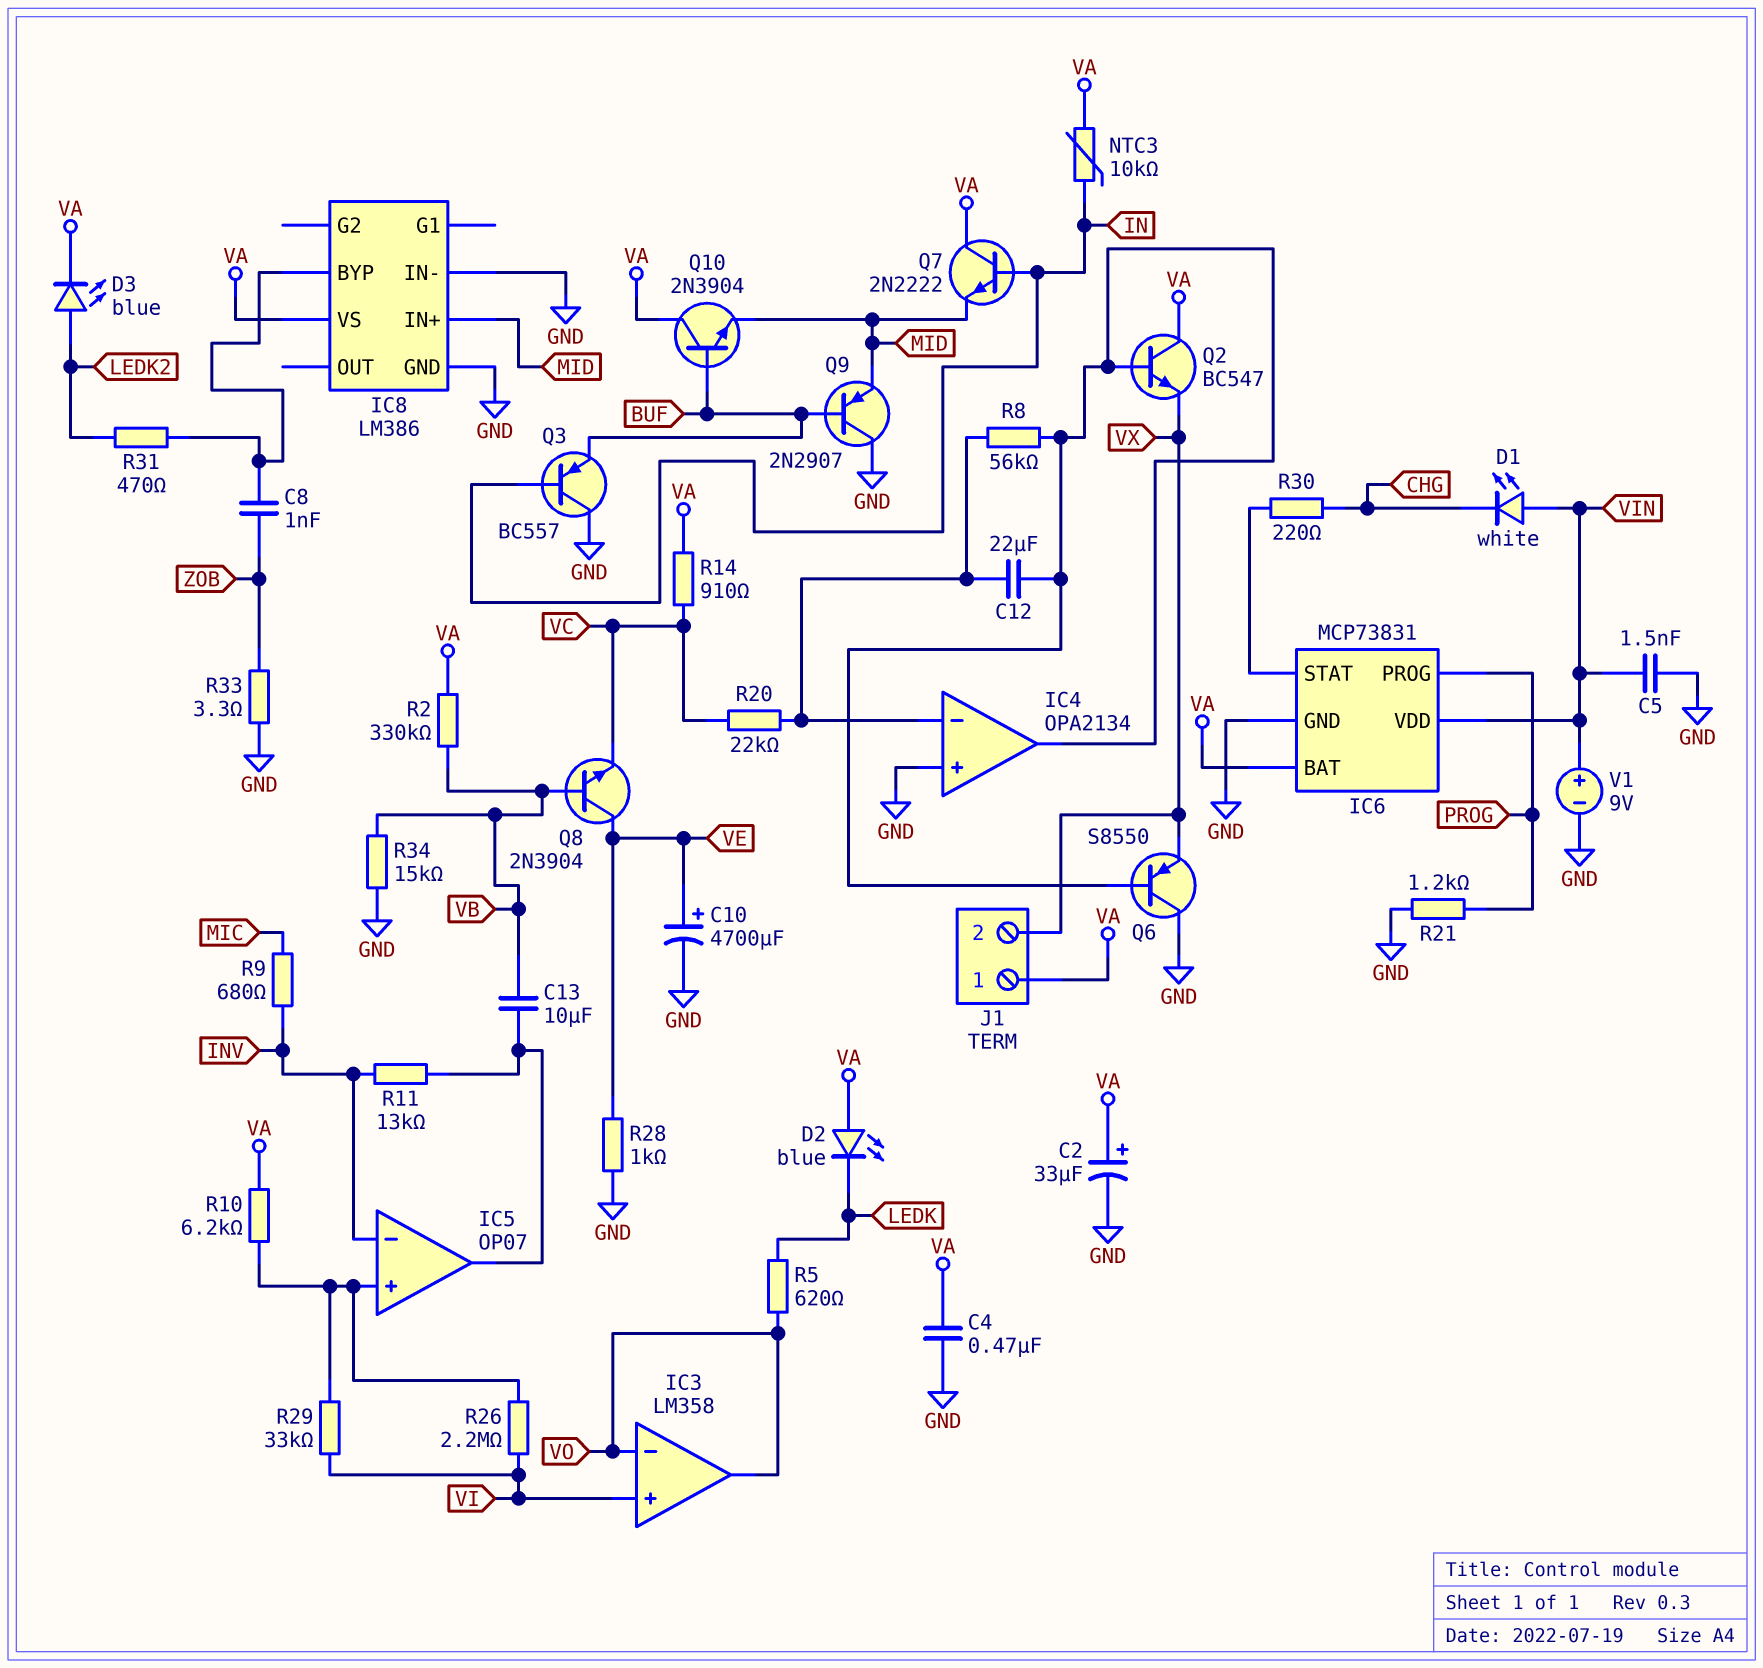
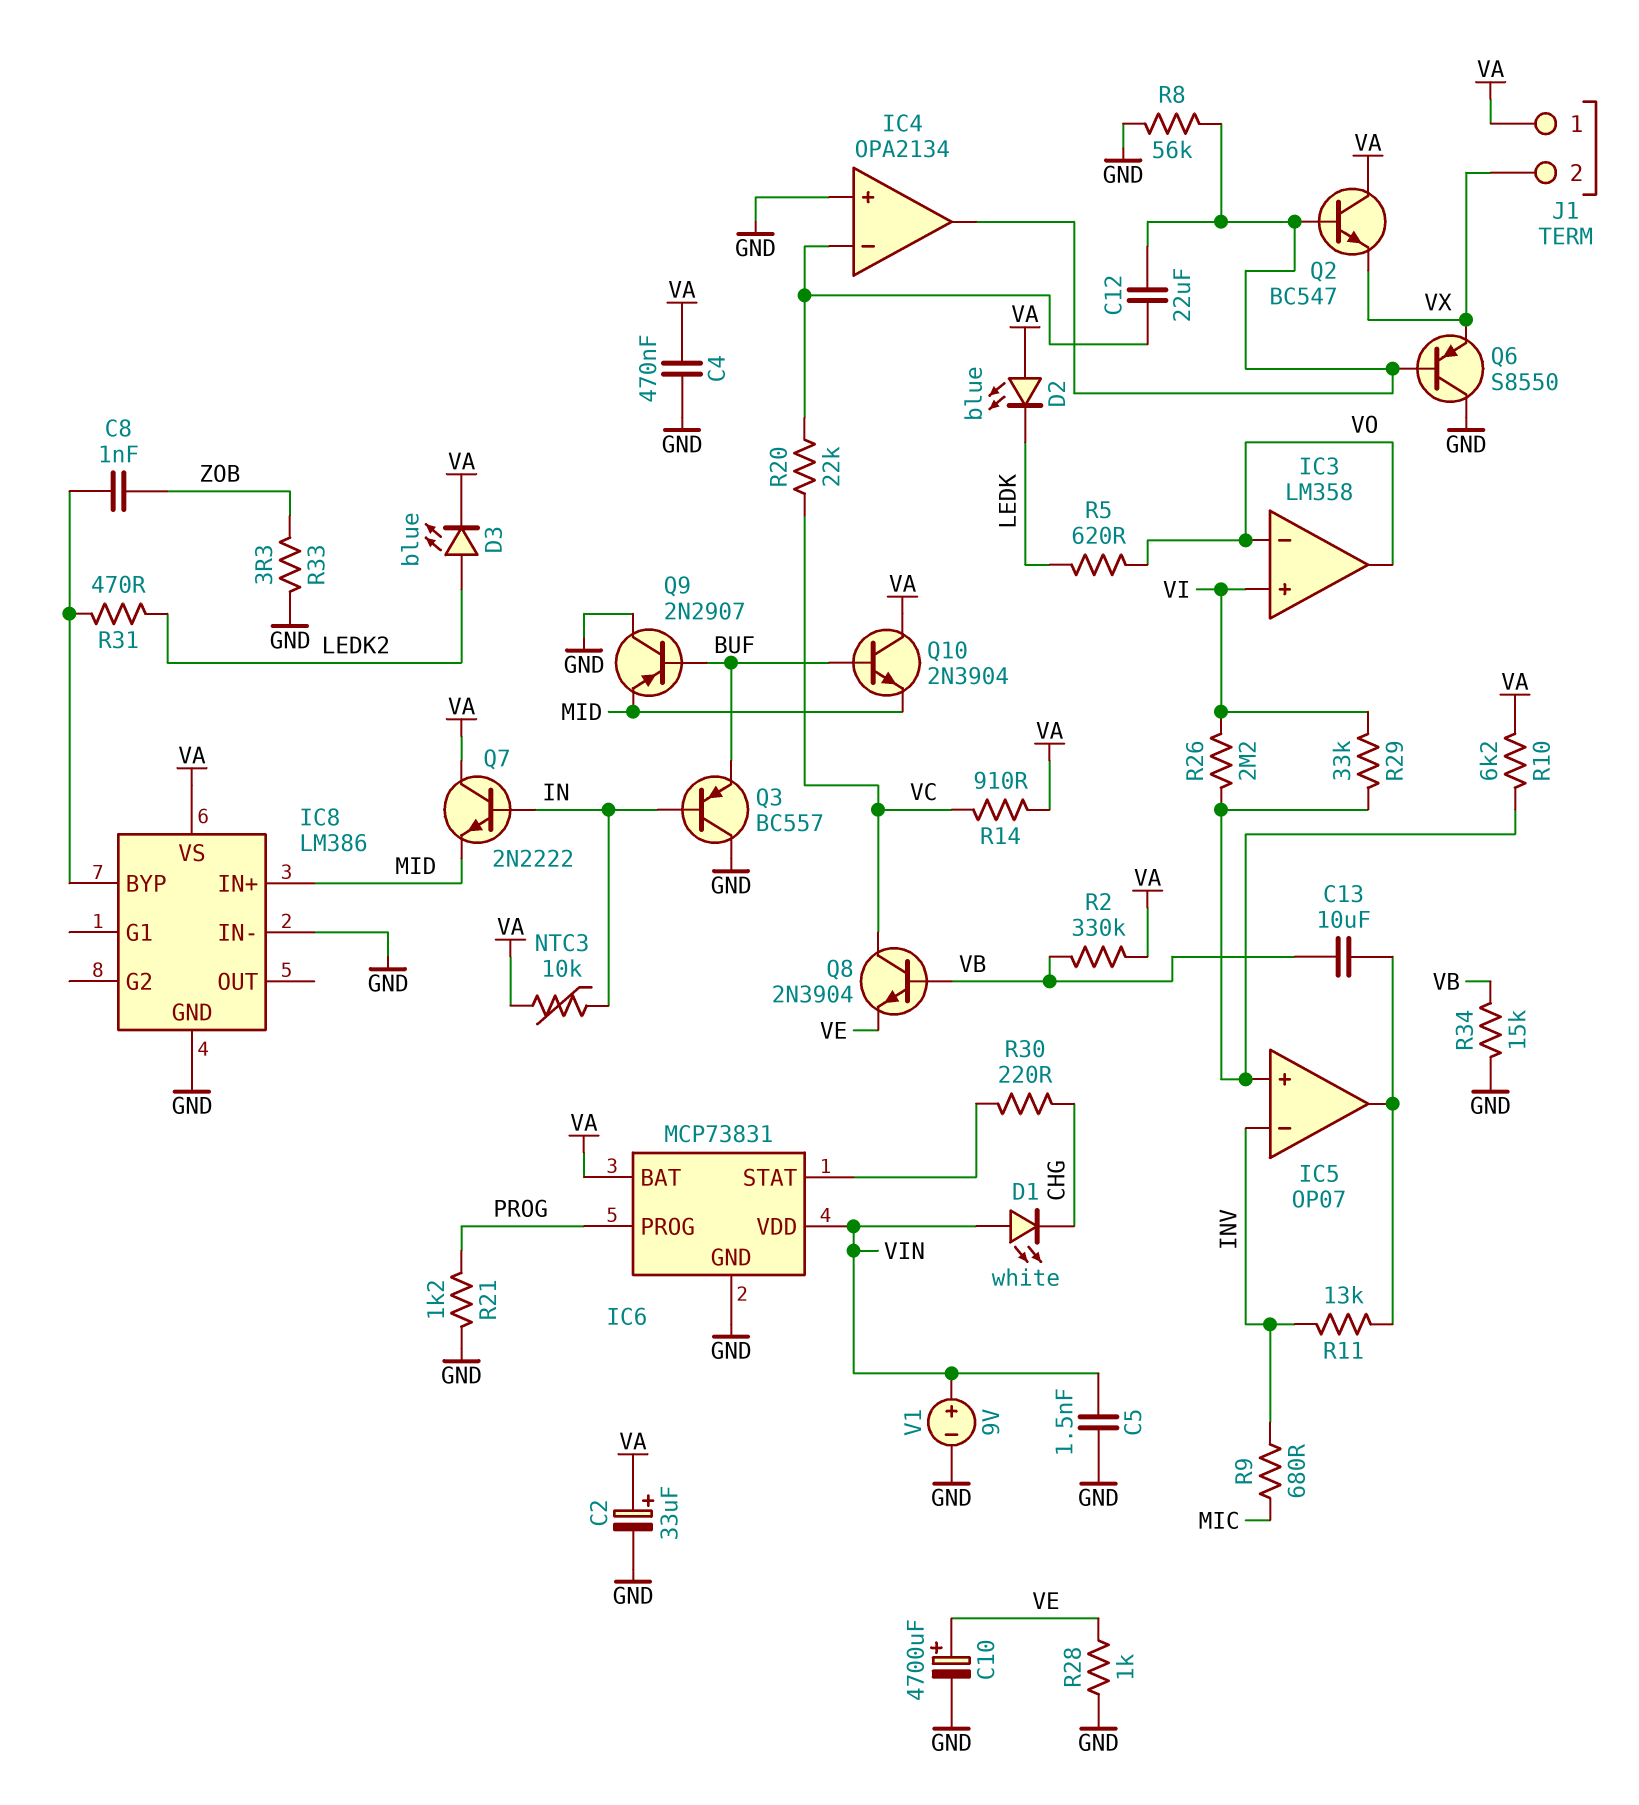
Q8: NPN 2N3904 (B VB, C VE, E VC) -> NPN 2N3904 (B VB, C VC, E VE)
R8: 56k (IC4/in-, IC4/out) -> 56k (GND, IC4/out)

